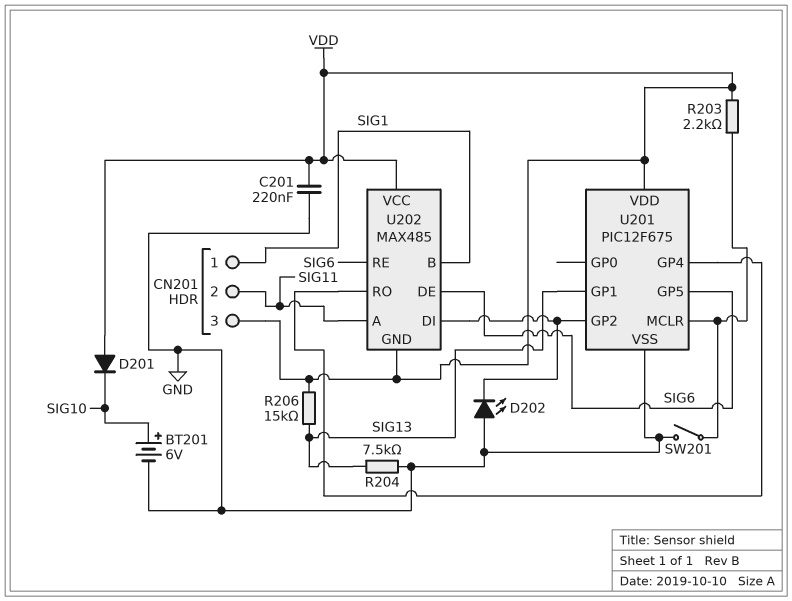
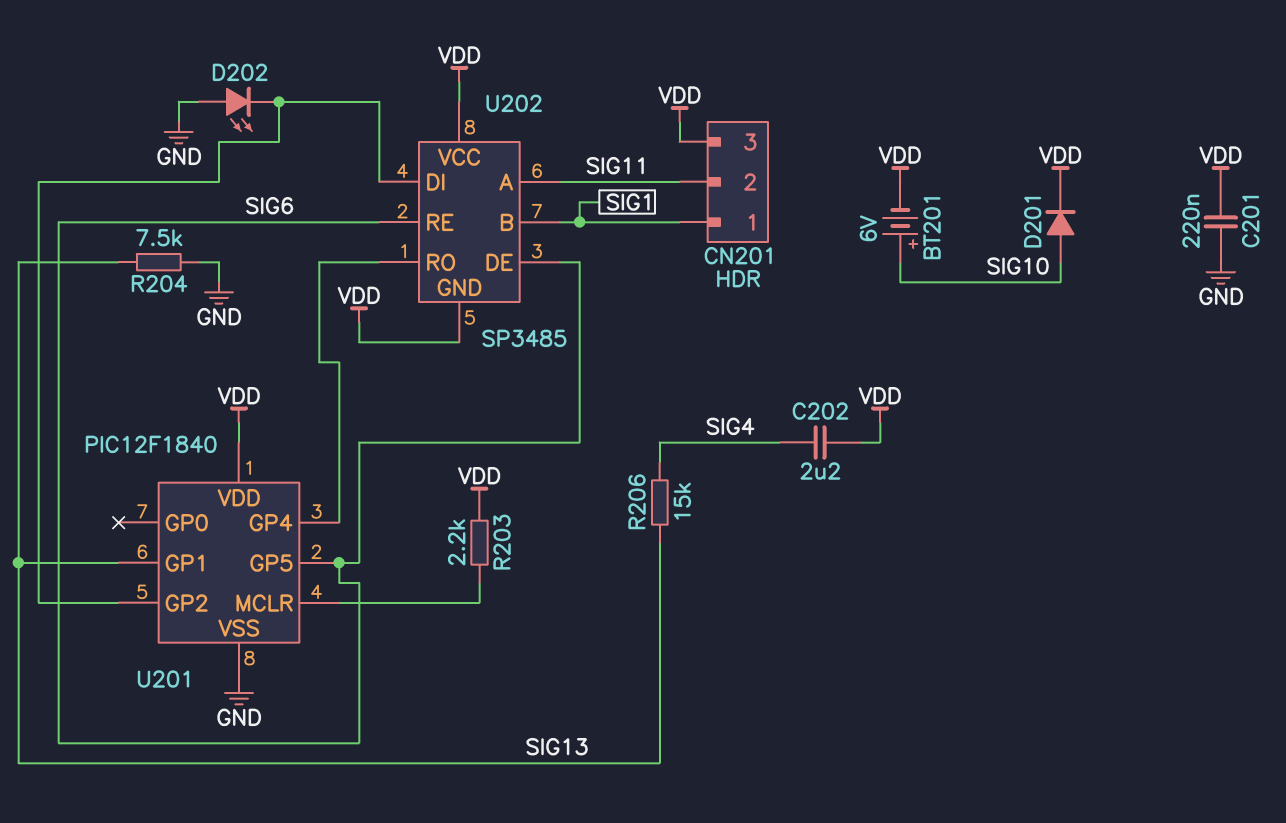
BT201: 6V (plus SIG10, minus GND) -> 6V (plus SIG10, minus VDD)
C202: none -> 2.2uF (SIG4, VDD)
D201: diode (A VDD, K SIG10) -> diode (A SIG10, K VDD)
R206: 15k (SIG13, VDD) -> 15k (SIG4, SIG13)
SW201: switch (GND, U201/MCLR) -> none
U201: PIC12F675 -> PIC12F1840
U202: MAX485 -> SP3485

